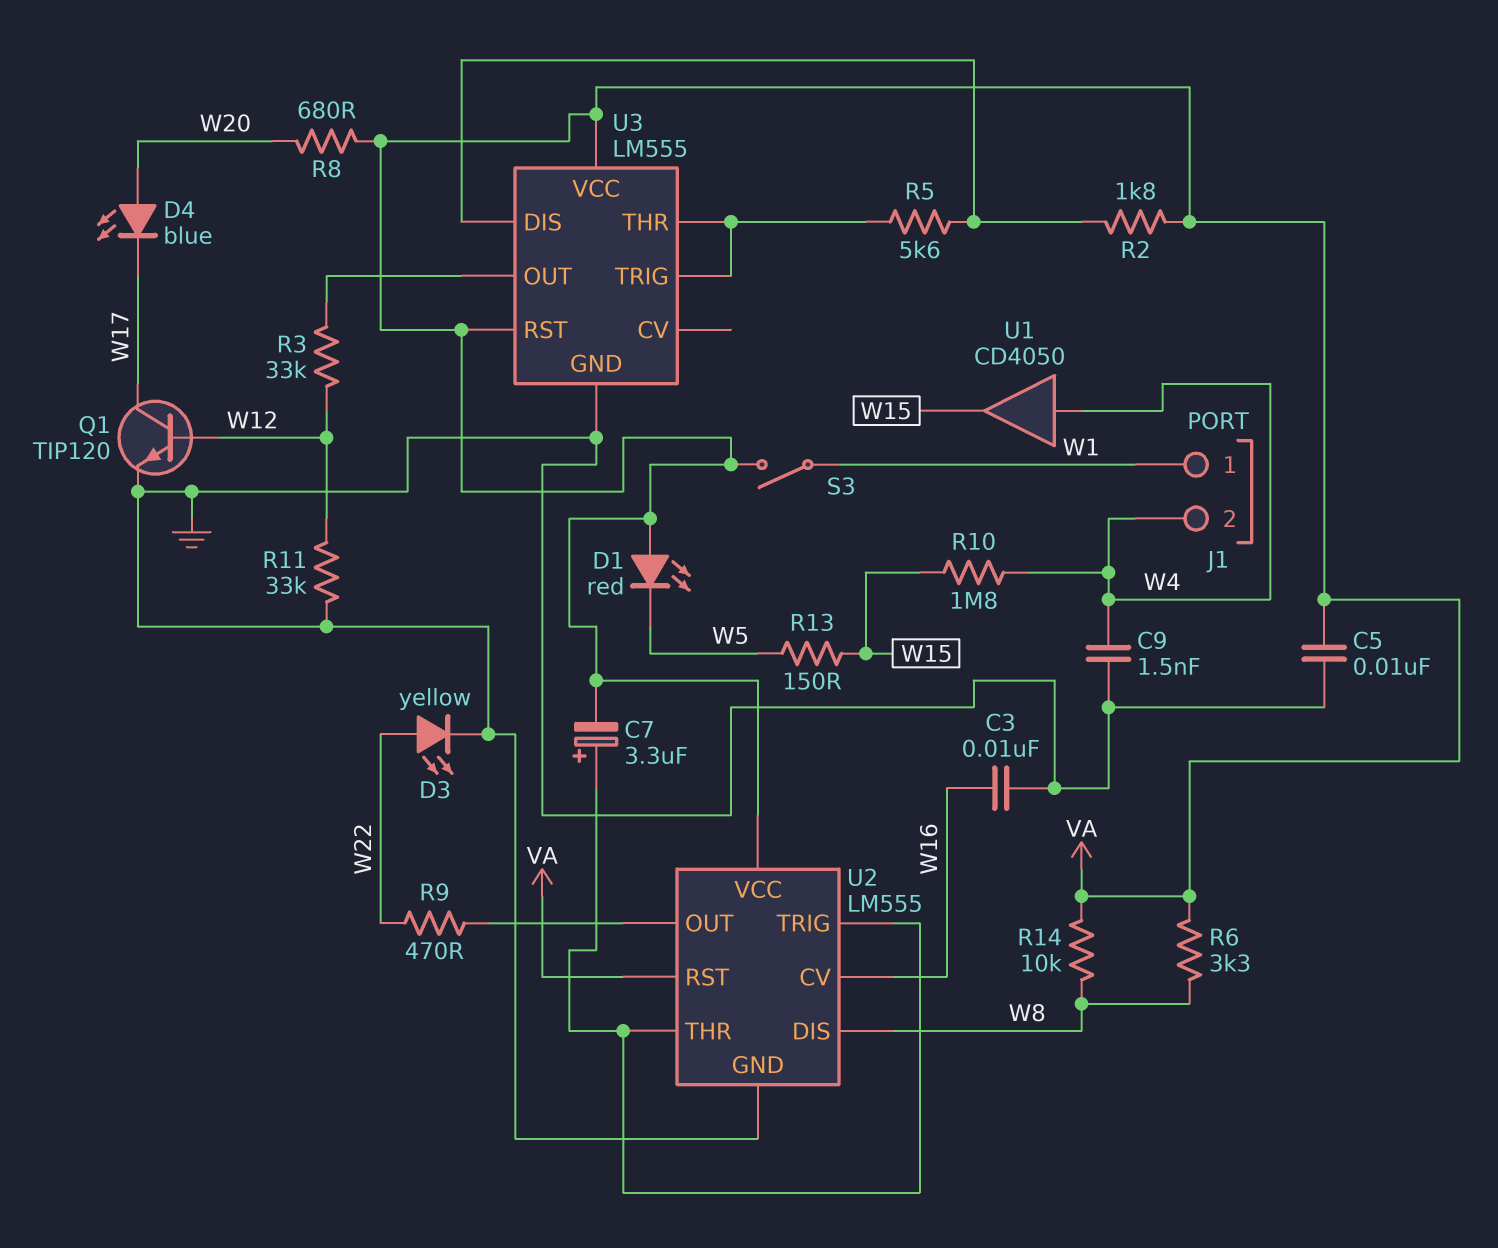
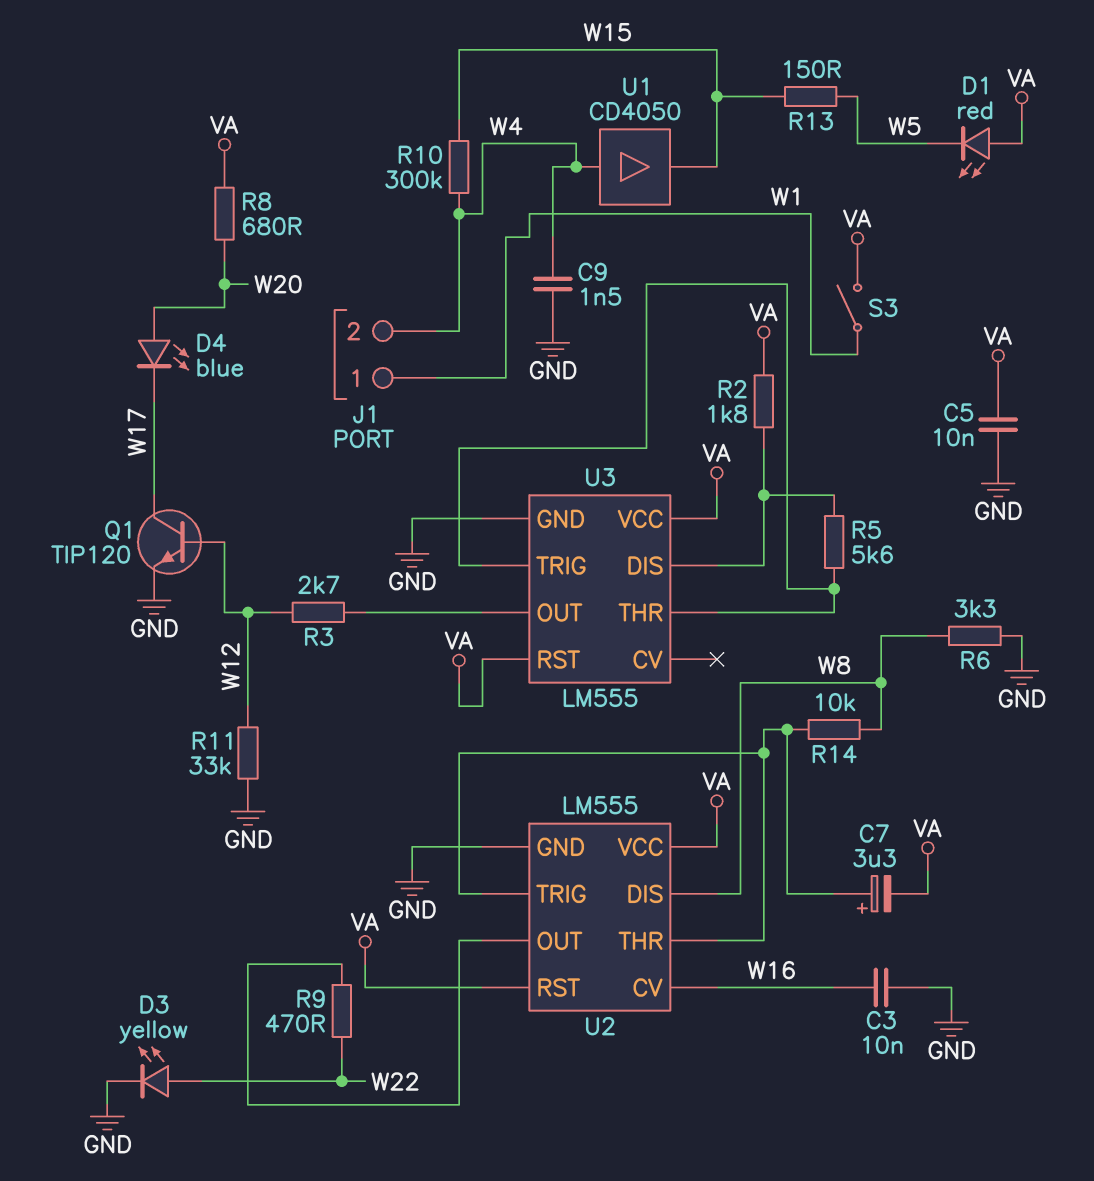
R3: 33k (U3/OUT, W12) -> 2.7k (U3/OUT, W12)
R6: 3.3k (VA, W8) -> 3.3k (GND, W8)
R10: 1.8M (W4, W15) -> 300k (W4, W15)
R14: 10k (VA, W8) -> 10k (U2/THR, W8)

